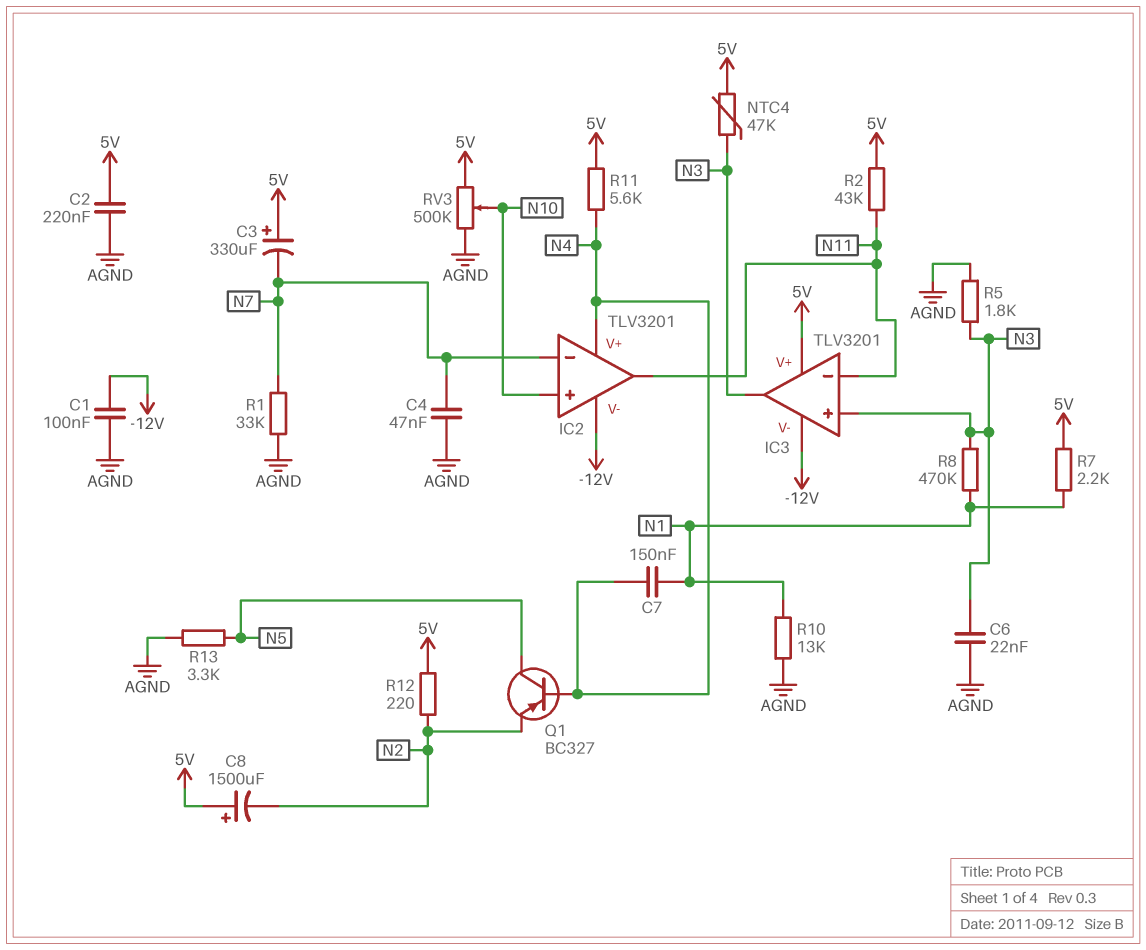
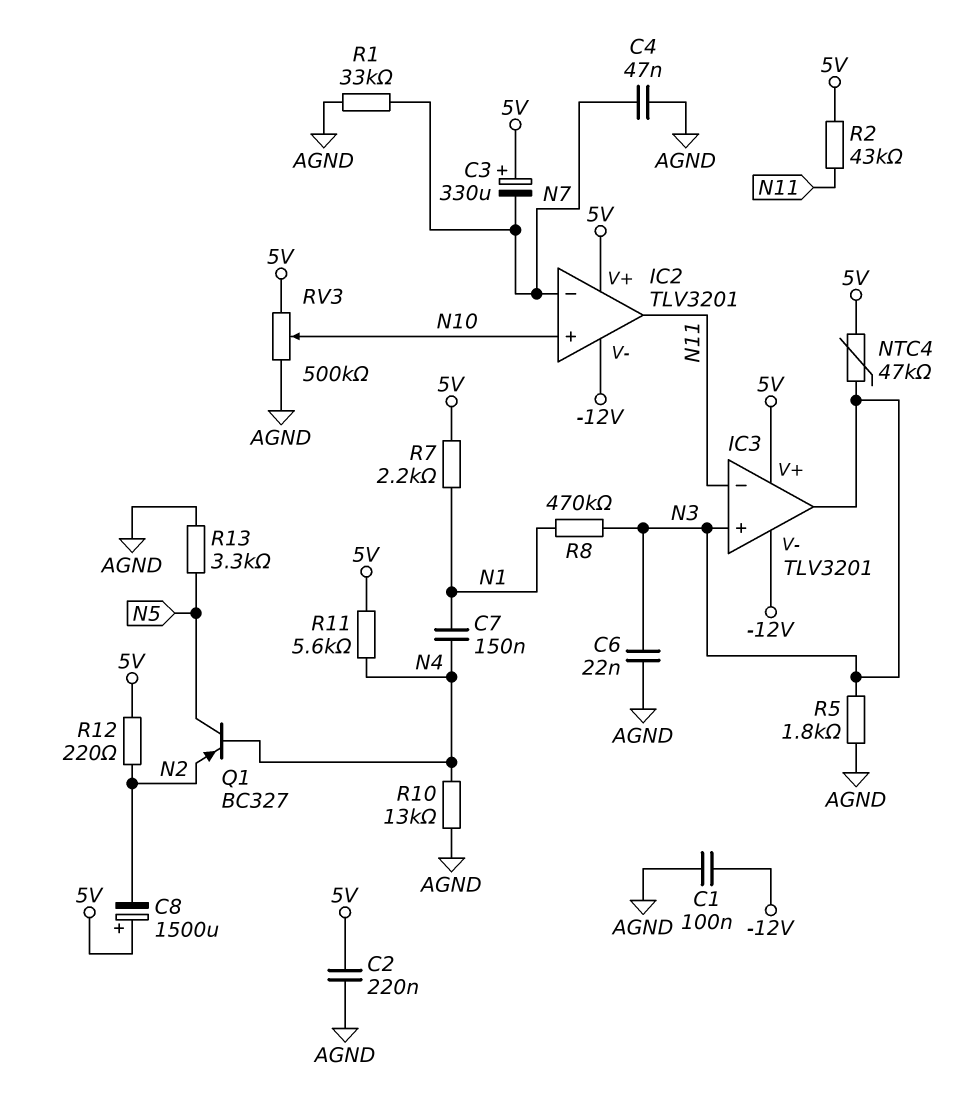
IC2 pin V+: N4 -> 5V
R10: 13k (AGND, N1) -> 13k (AGND, N4)

